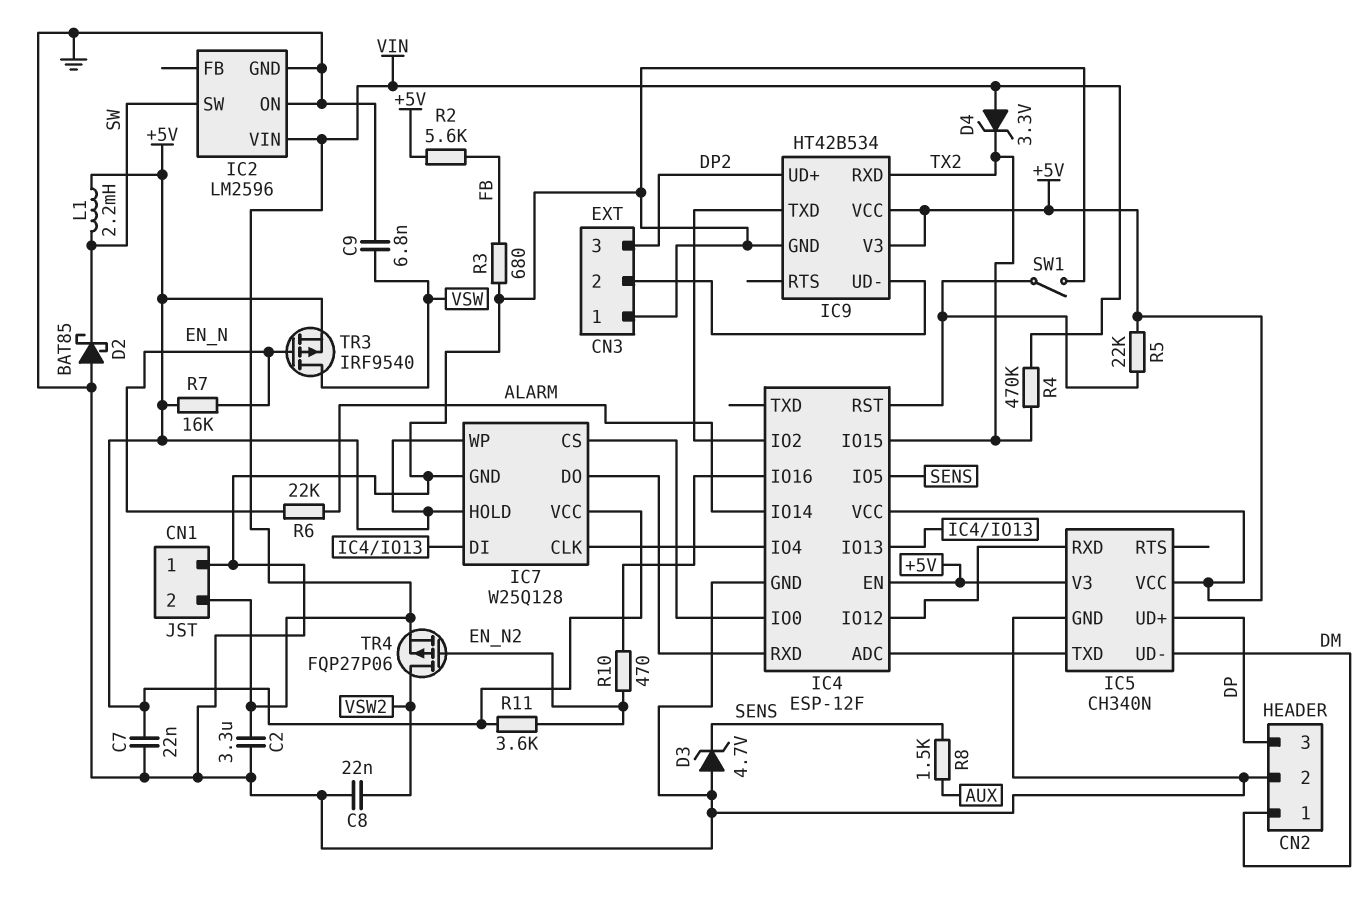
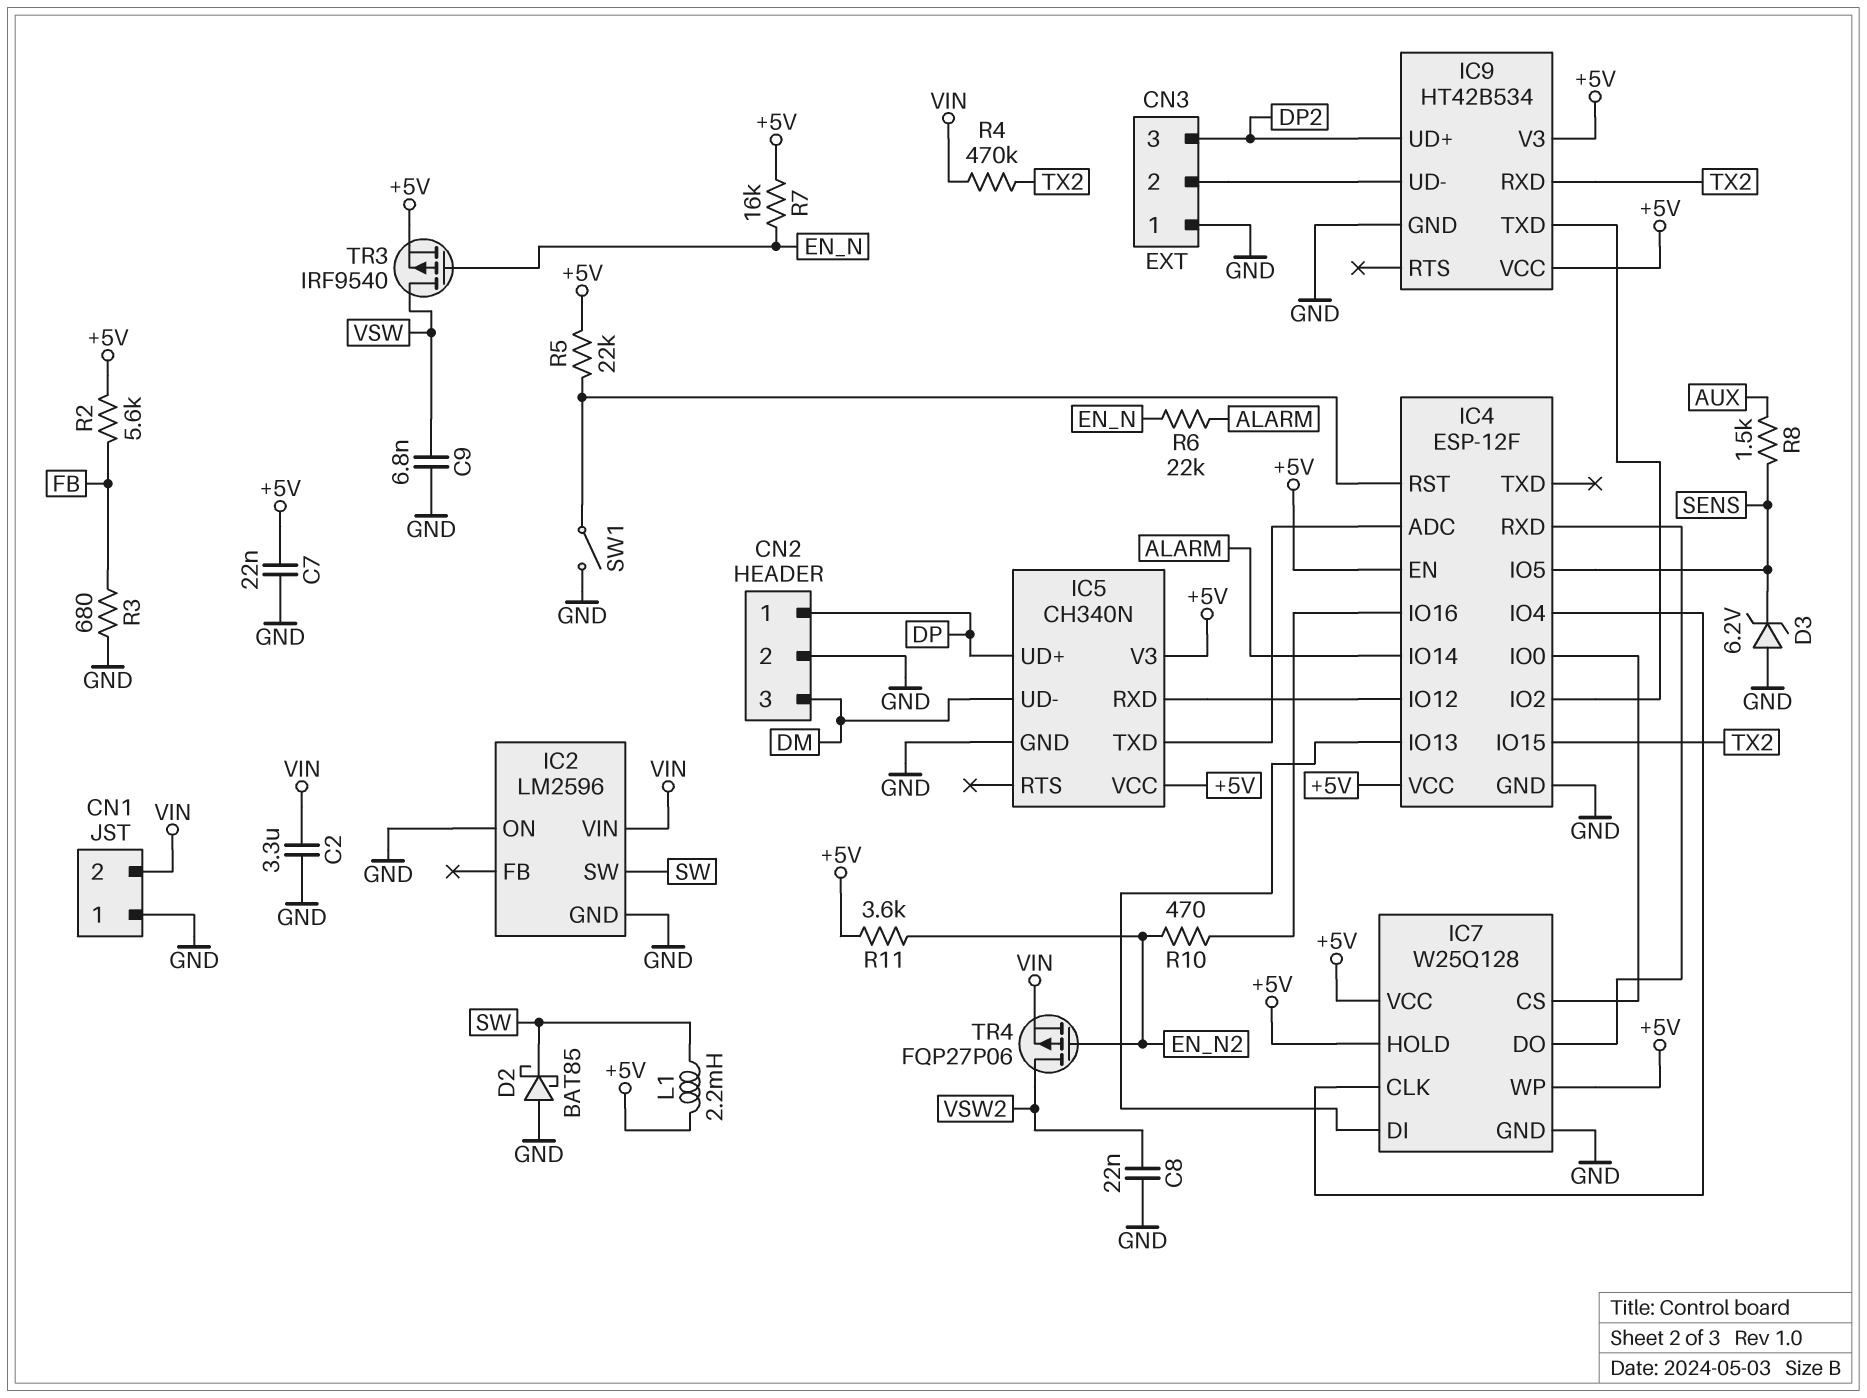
CN2 pin 1: DM -> DP
CN2 pin 3: DP -> DM
D3: zener 4.7V (A GND, K SENS) -> zener 6.2V (A GND, K SENS)
D4: zener 3.3V (A VIN, K TX2) -> none

